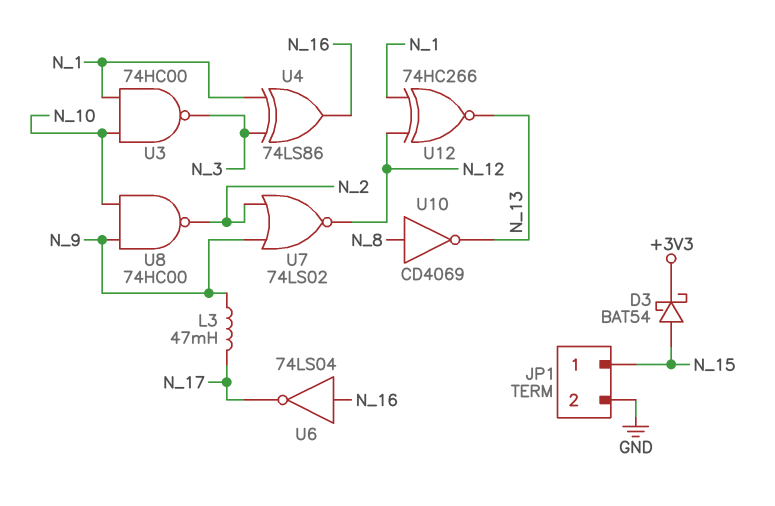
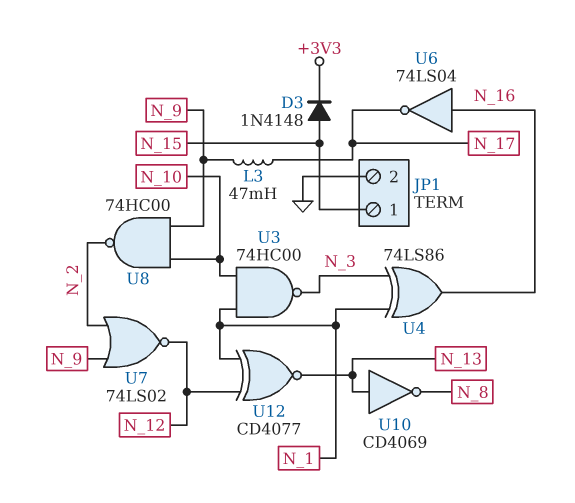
D3: schottky BAT54 (A N_15, K +3V3) -> diode 1N4148 (A N_15, K +3V3)
U10: NOT CD4069 (in N_8, out N_13) -> NOT CD4069 (in N_13, out N_8)
U12: XNOR 74HC266 (in N_1, in N_12, out N_13) -> XNOR CD4077 (in N_1, in N_12, out N_13)

